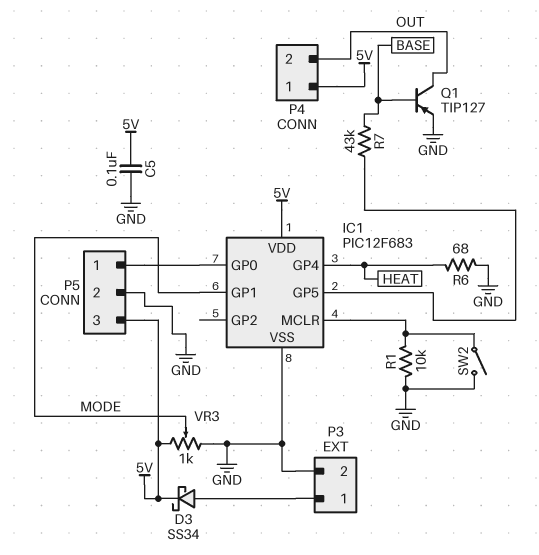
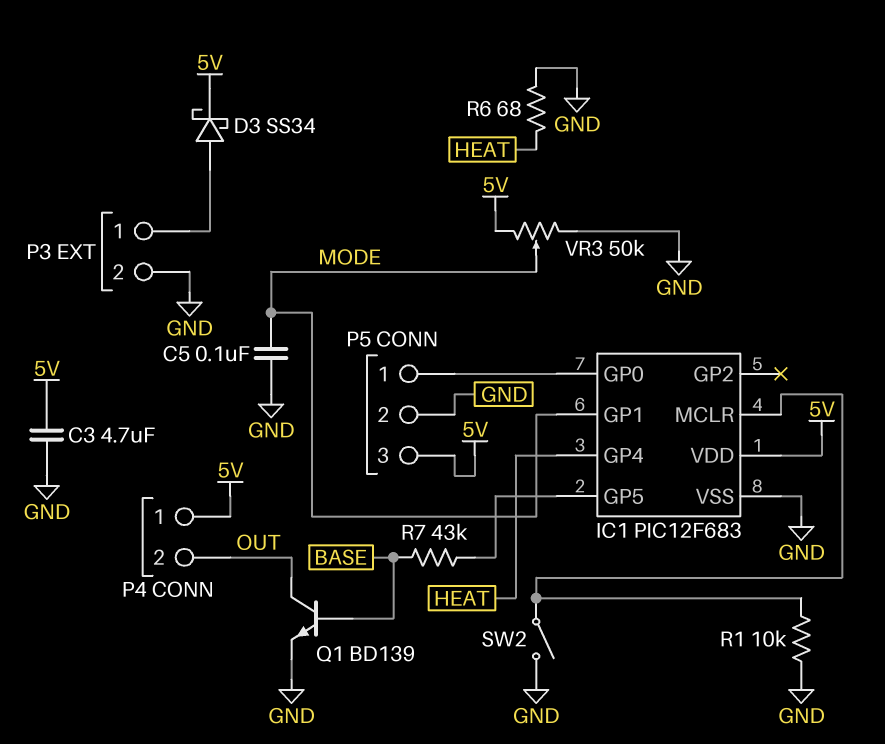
C3: none -> 4.7uF (5V, GND)
C5: 100nF (5V, GND) -> 100nF (GND, MODE)
Q1: PNP TIP127 (B BASE, C OUT, E GND) -> NPN BD139 (B BASE, C OUT, E GND)
VR3: 1k (5V, GND, wiper MODE) -> 50k (5V, GND, wiper MODE)

